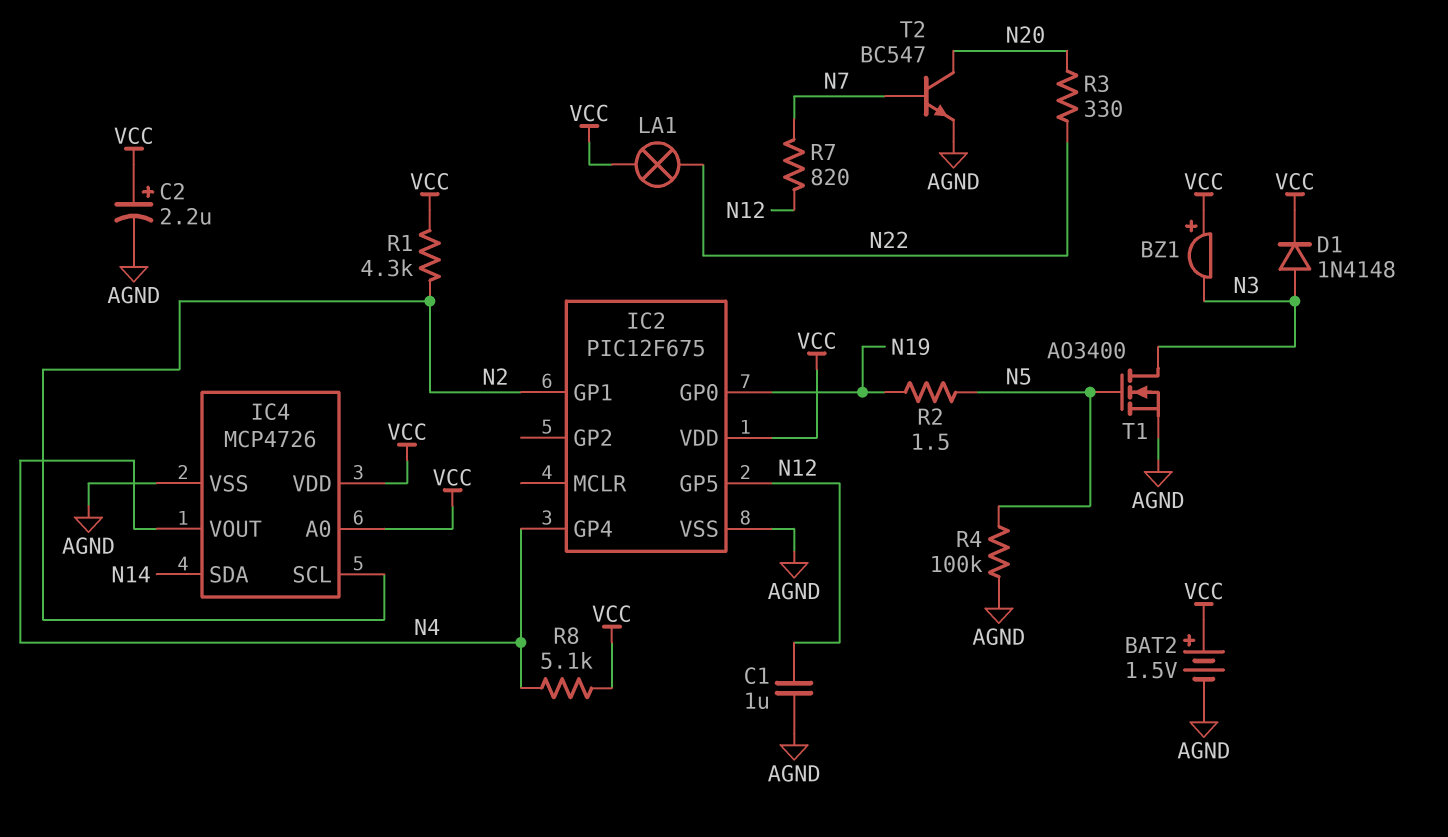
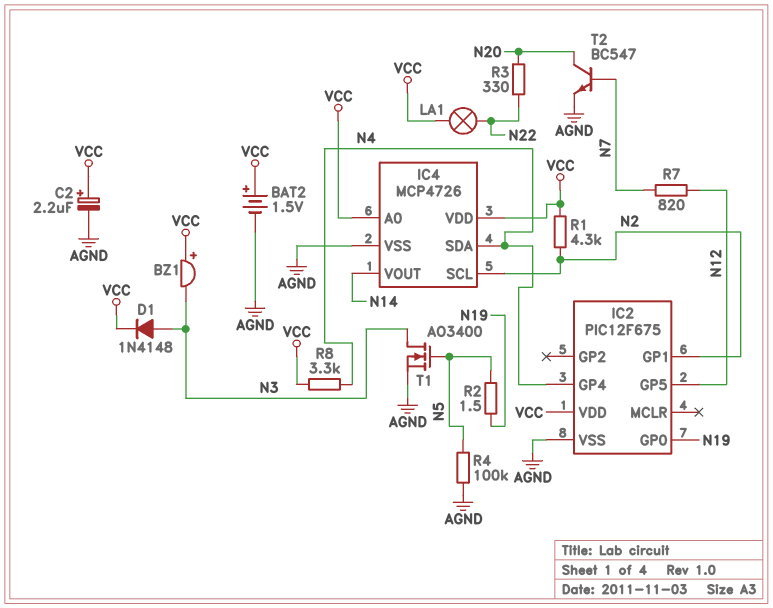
C1: 1uF (AGND, N12) -> none
IC4 pin SDA: N14 -> N4
IC4 pin VOUT: N4 -> N14
R8: 5.1k (N4, VCC) -> 3.3k (N4, VCC)

